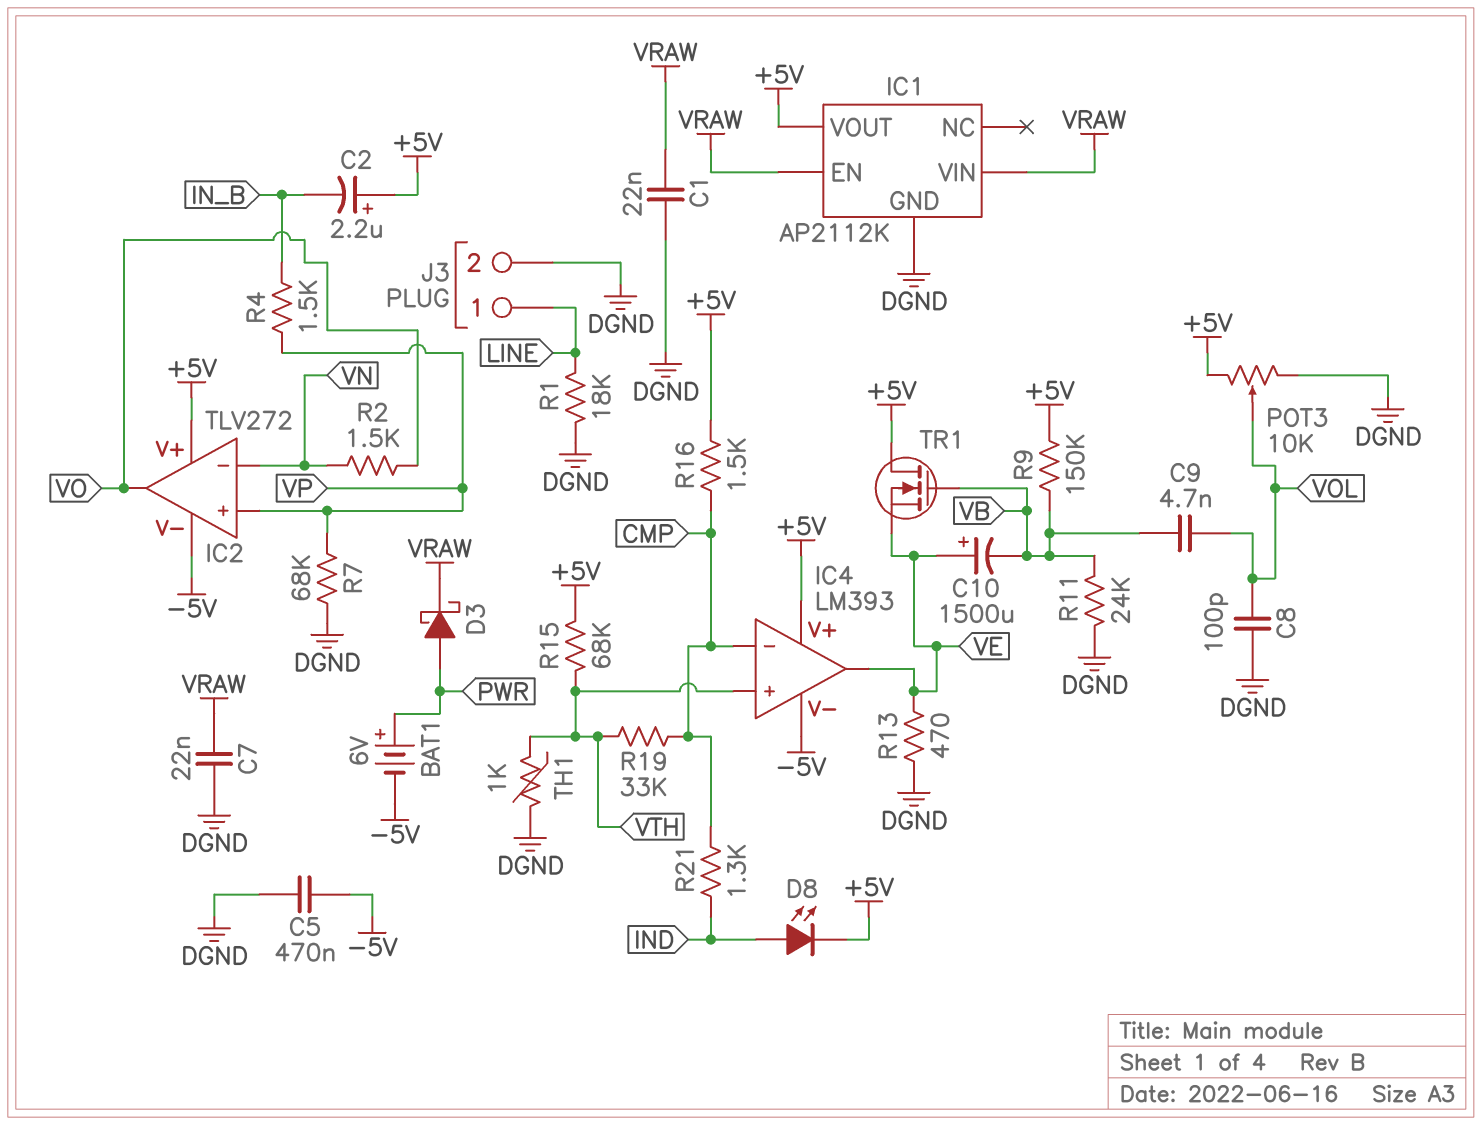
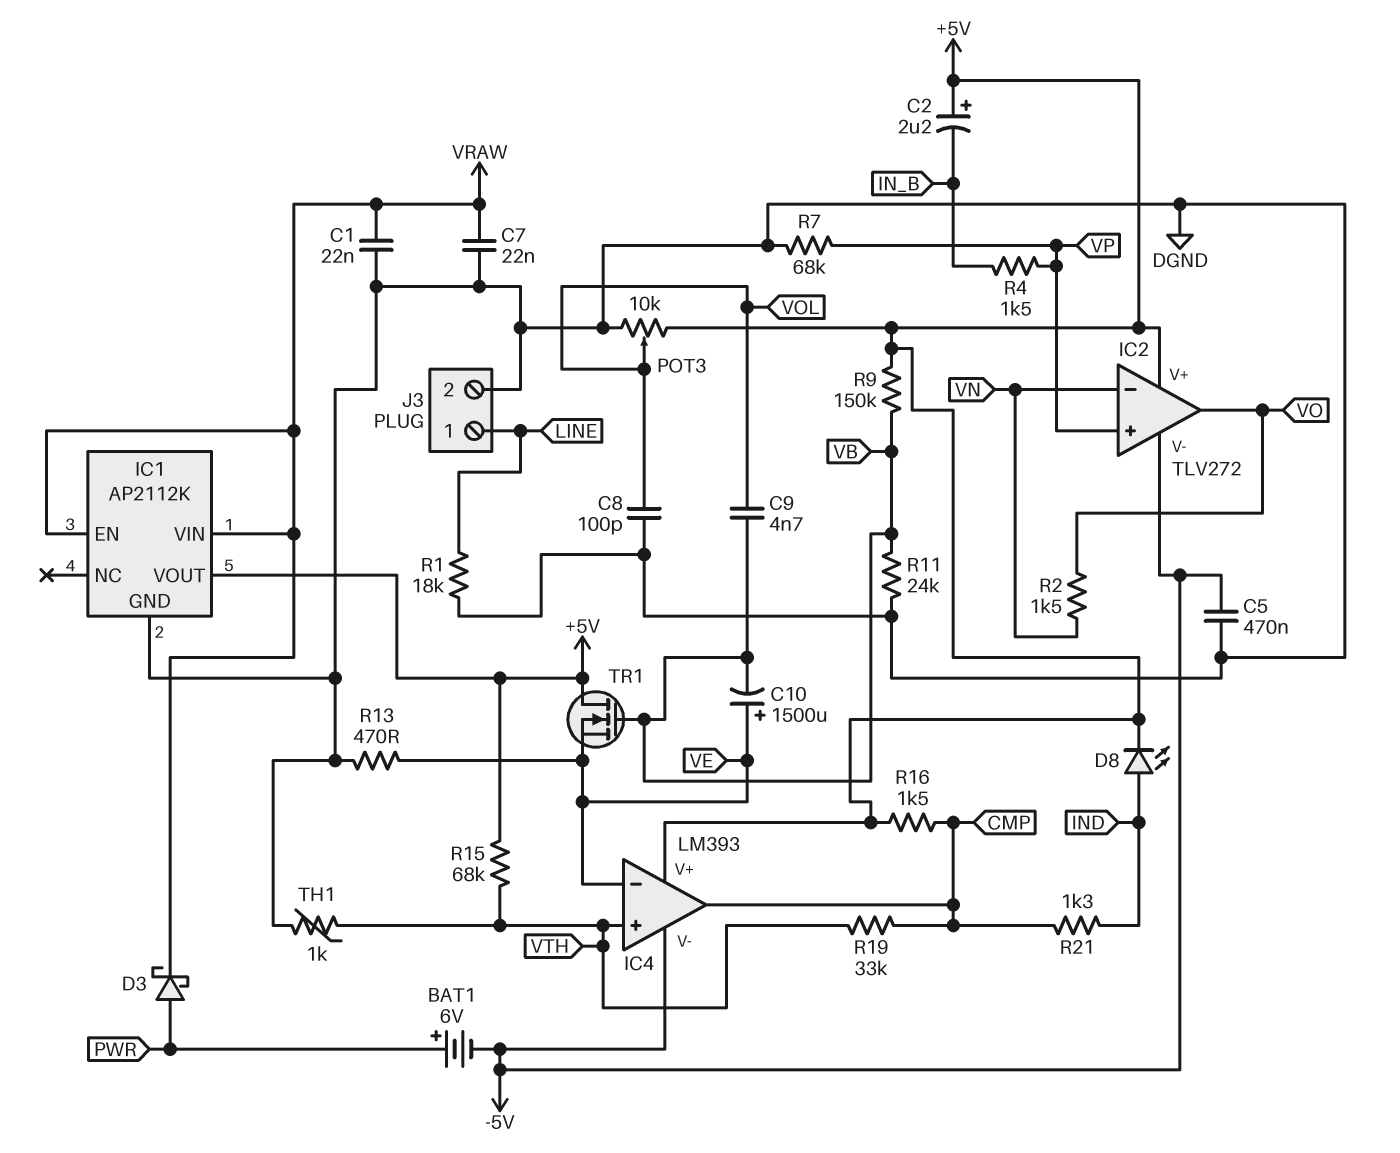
IC4 pin in-: CMP -> VE
IC4 pin out: VE -> CMP

